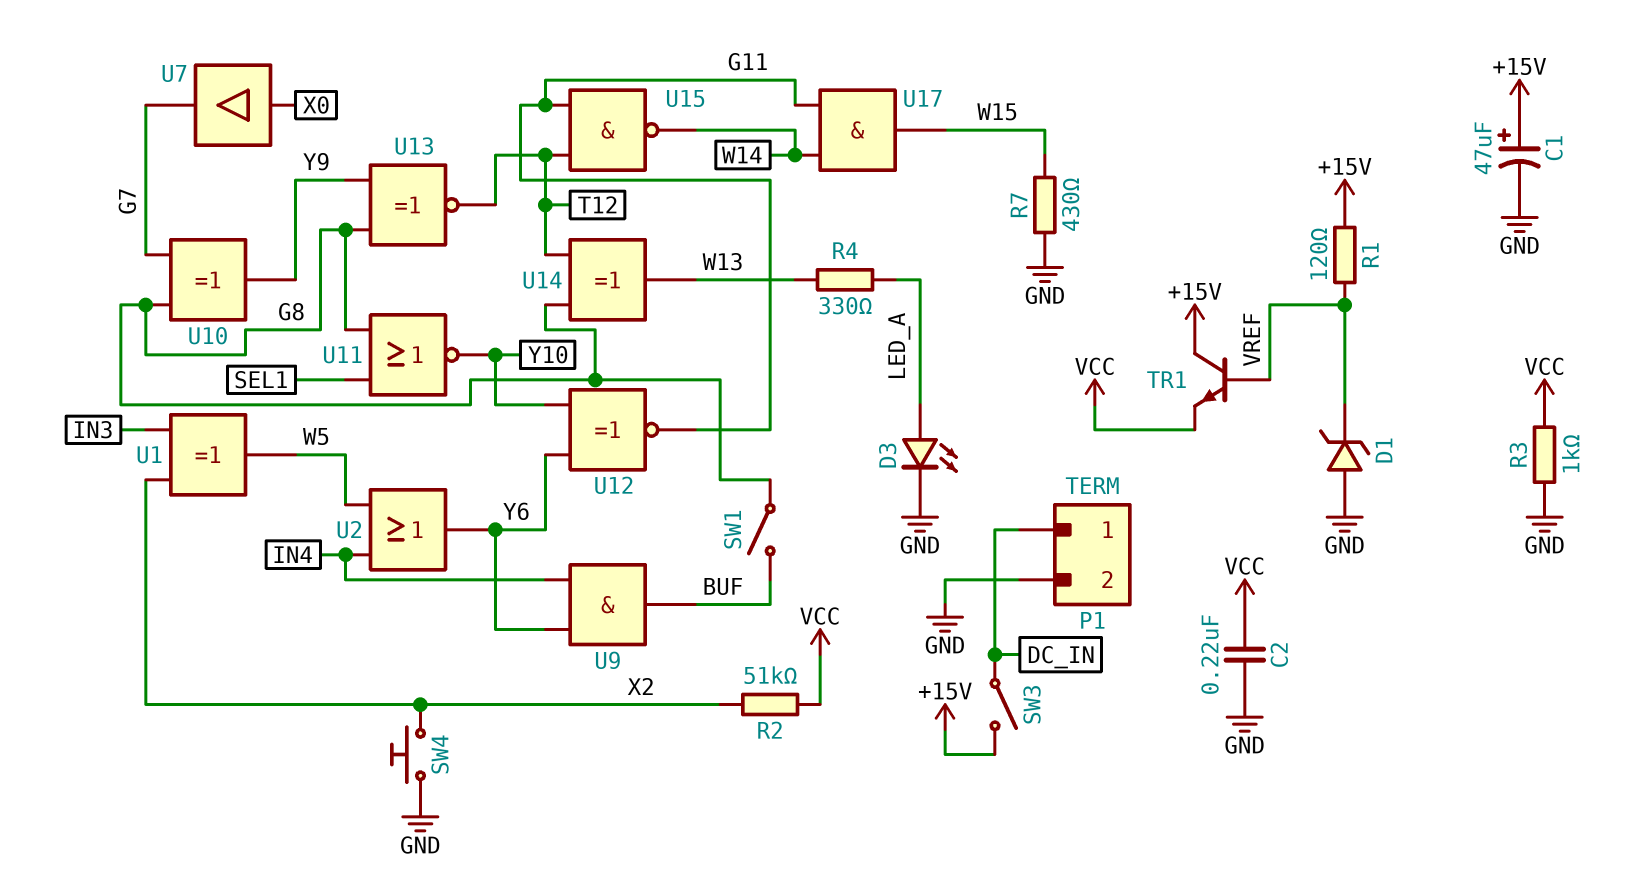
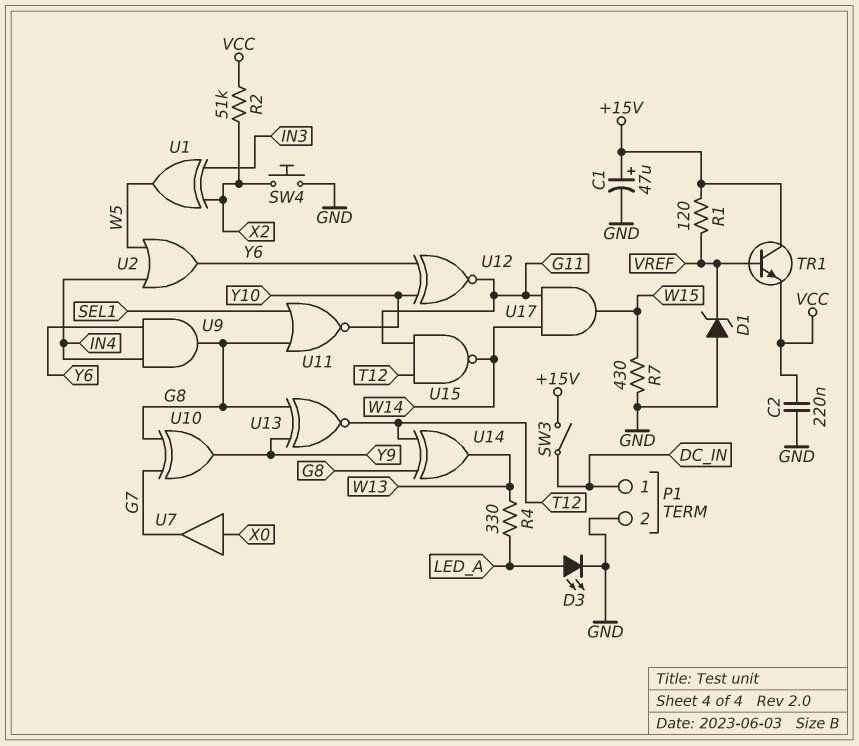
R3: 1k (GND, VCC) -> none
SW1: switch (BUF, G8) -> none
U9: AND (in IN4, in Y6, out BUF) -> AND (in IN4, in Y6, out G8)

